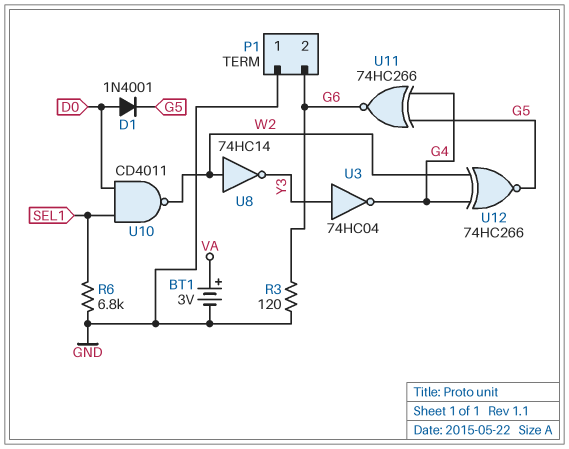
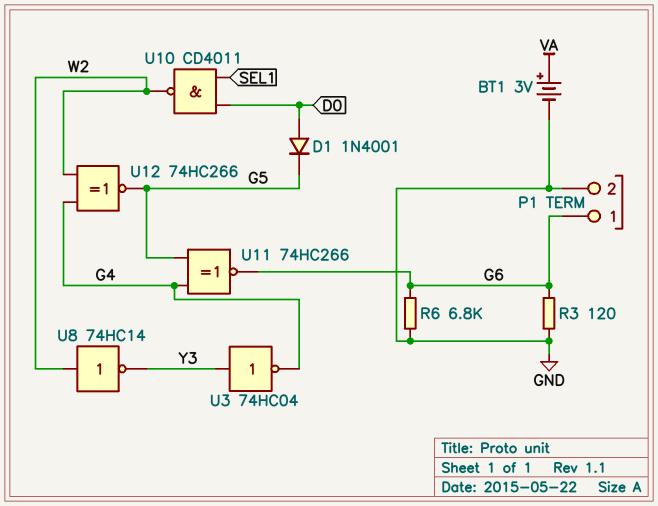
P1 pin 1: GND -> G6
P1 pin 2: G6 -> GND
R6: 6.8k (GND, SEL1) -> 6.8k (G6, GND)

